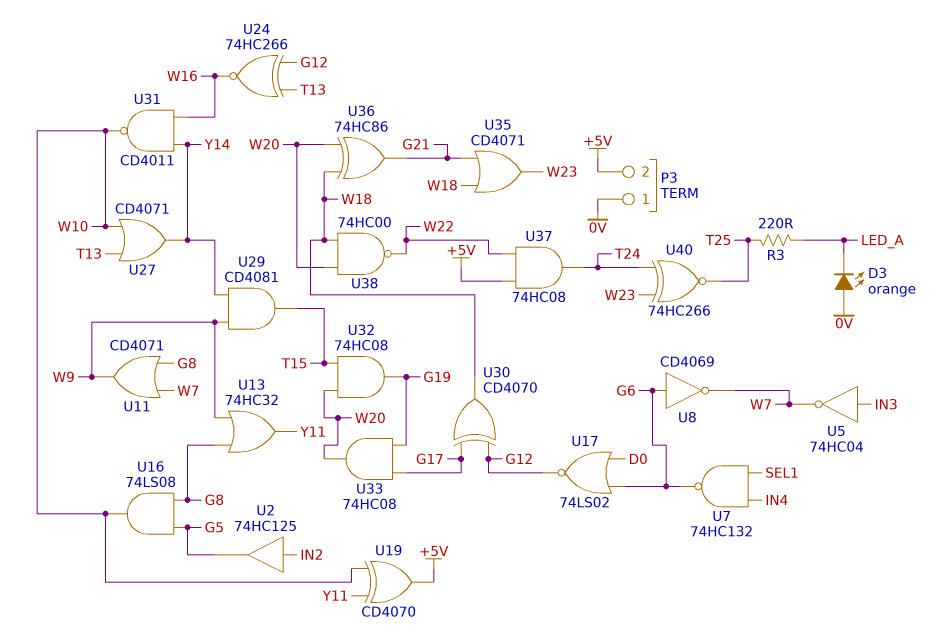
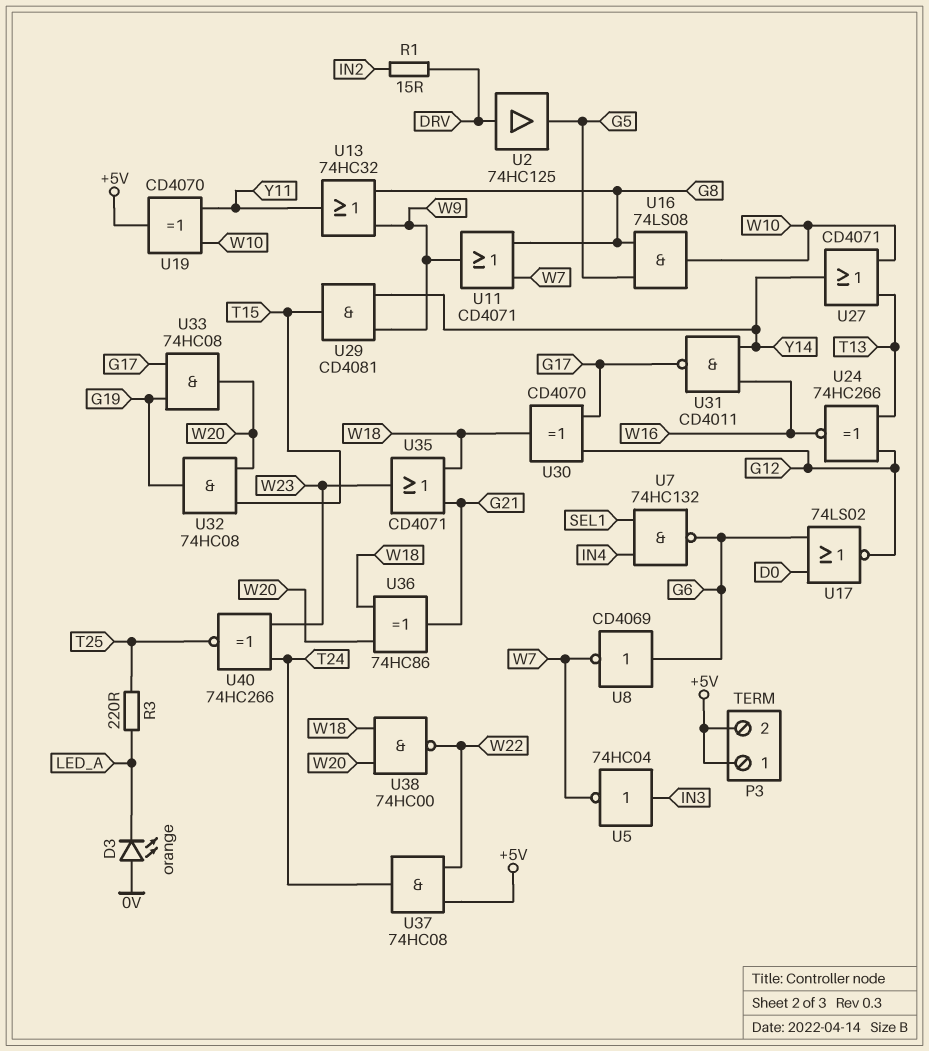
P3 pin 1: 0V -> +5V
R1: none -> 15 (DRV, IN2)
U2: buffer 74HC125 (in IN2, out G5) -> buffer 74HC125 (in DRV, out G5)
U31: NAND CD4011 (in W16, in Y14, out W10) -> NAND CD4011 (in W16, in Y14, out G17)

